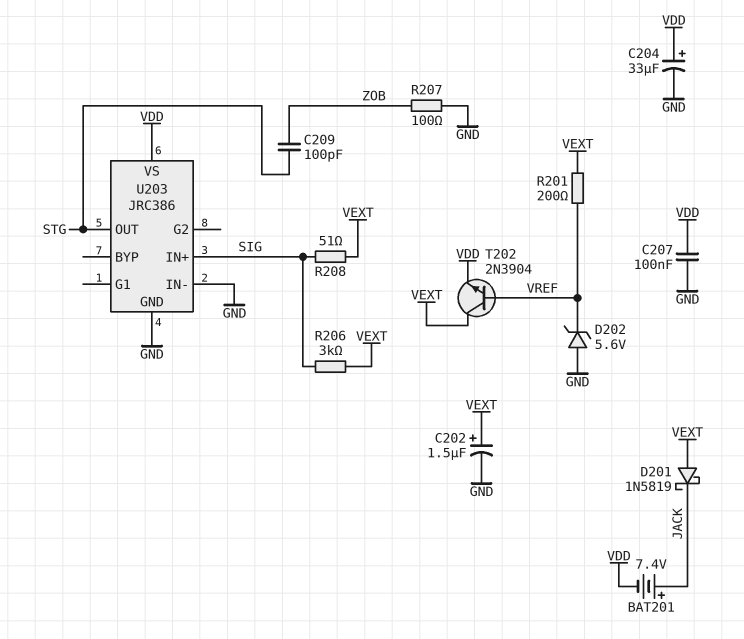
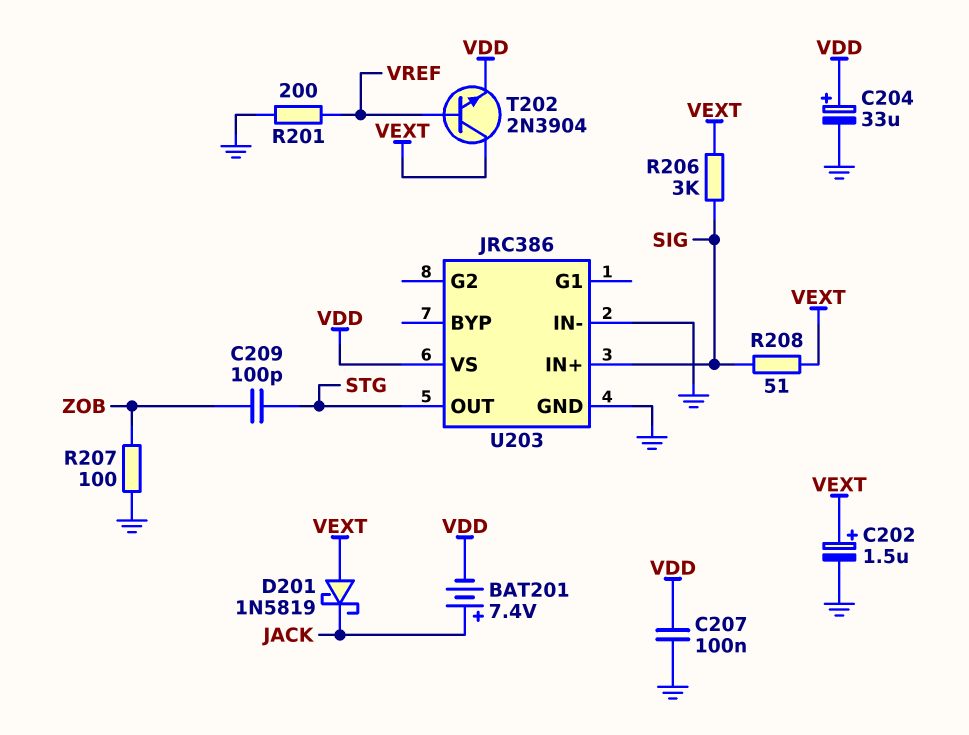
D202: zener 5.6V (A GND, K VREF) -> none
R201: 200 (VEXT, VREF) -> 200 (GND, VREF)

